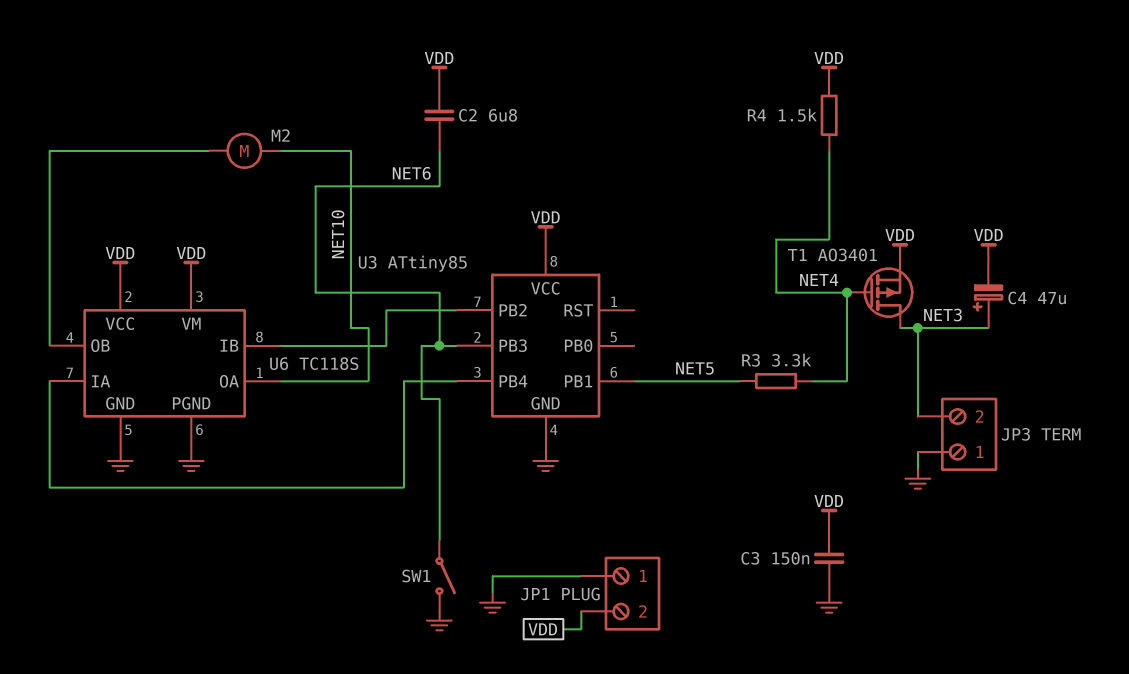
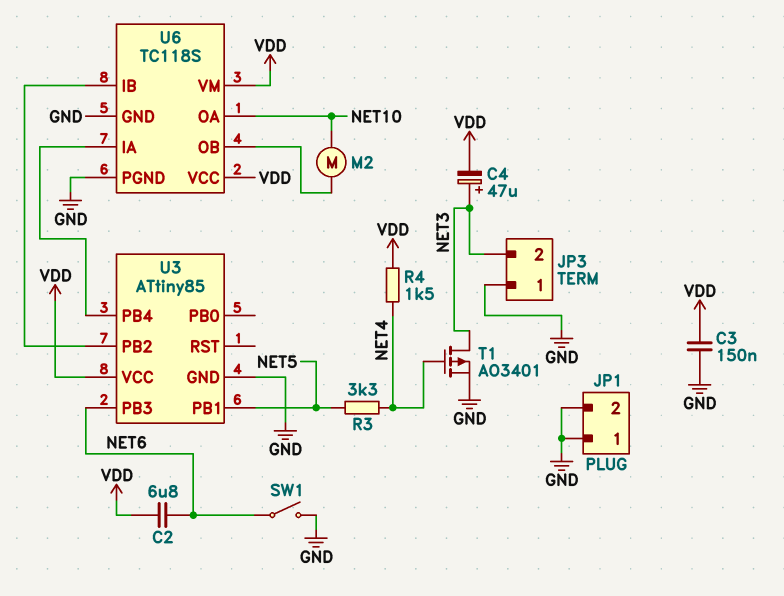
JP1 pin 2: VDD -> GND
T1: PMOS AO3401 (G NET4, D NET3, S VDD) -> PMOS AO3401 (G NET4, D NET3, S GND)

